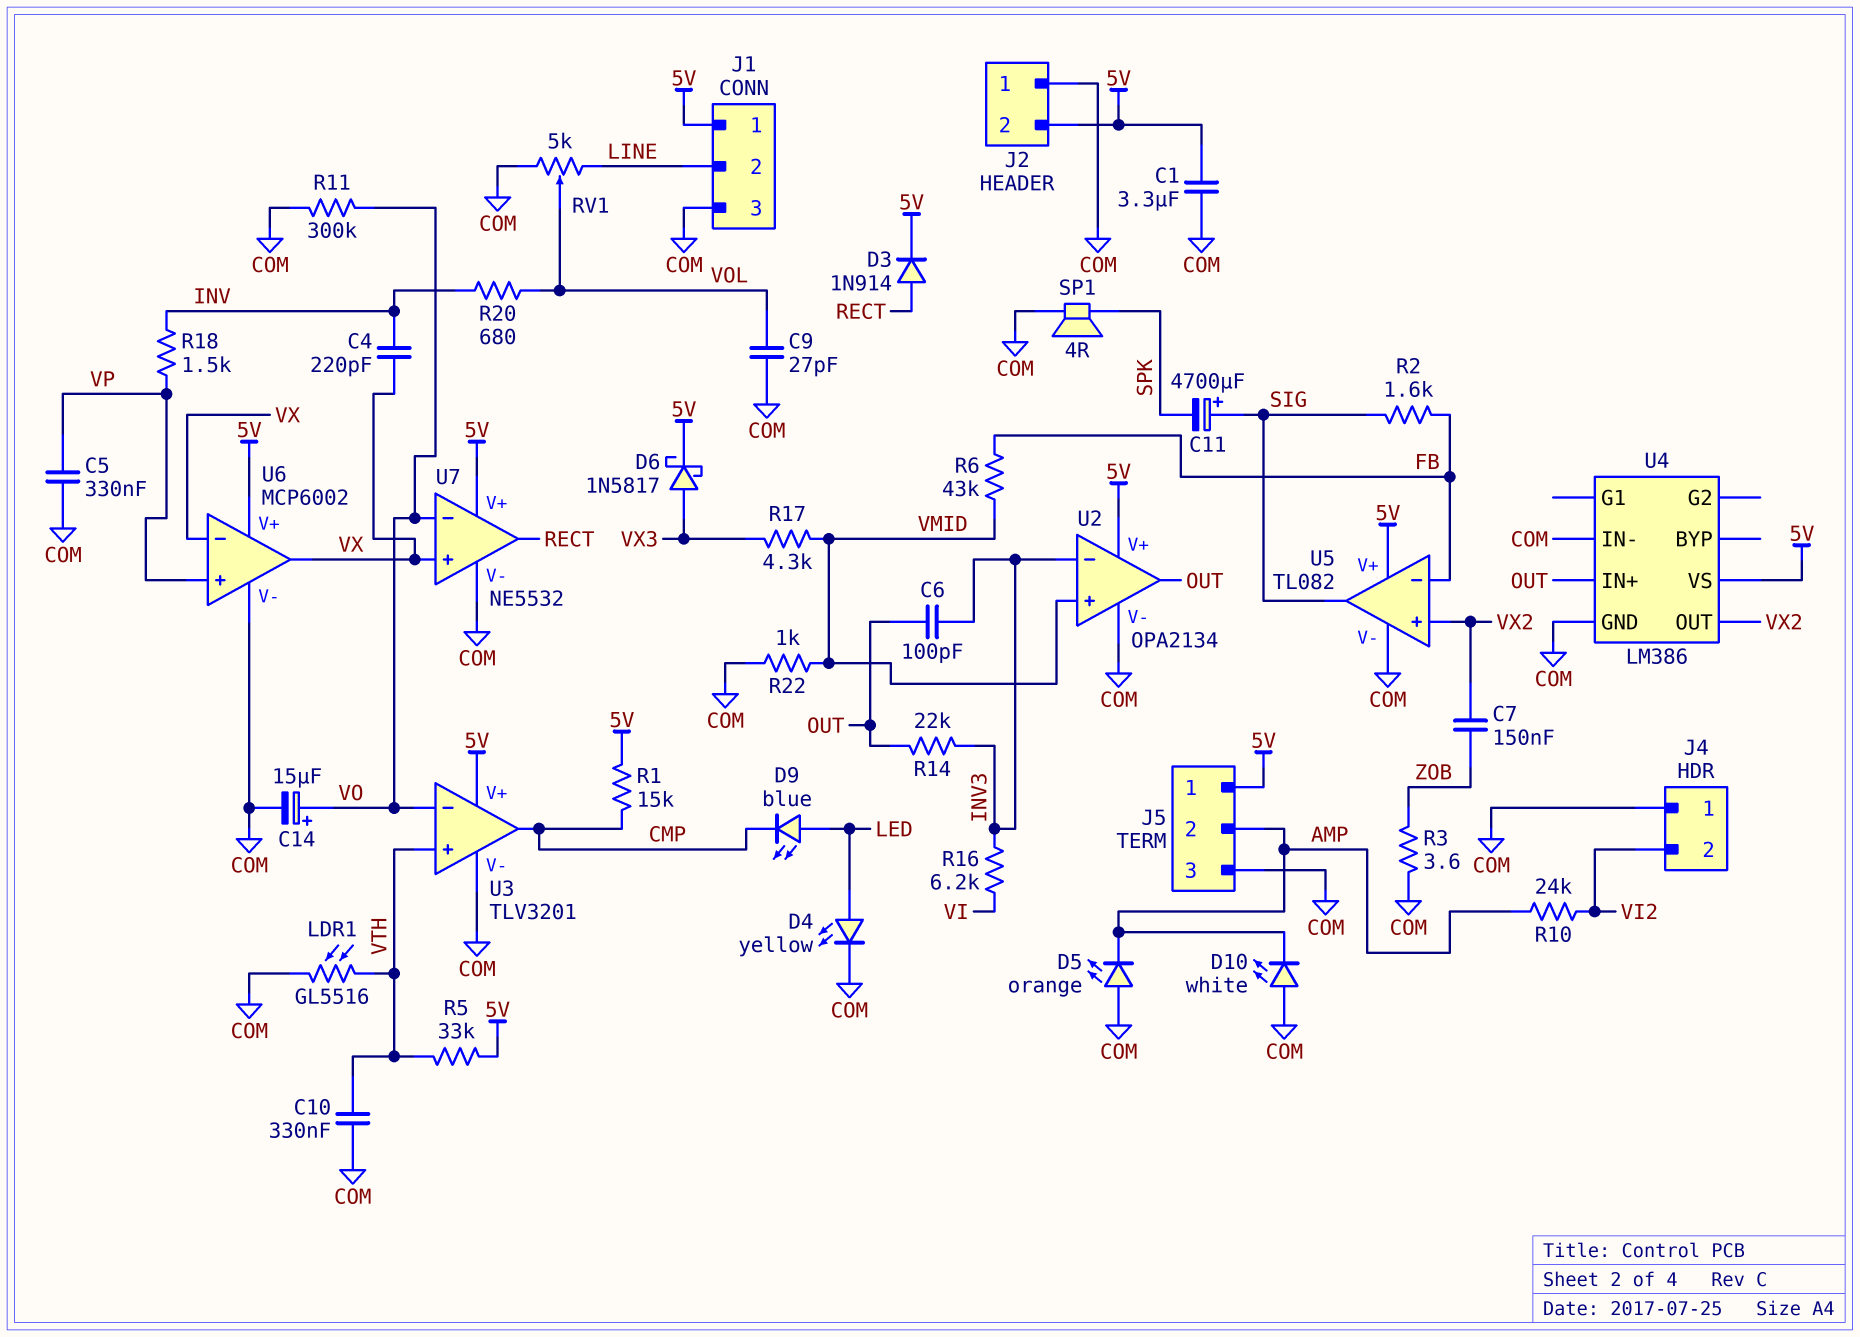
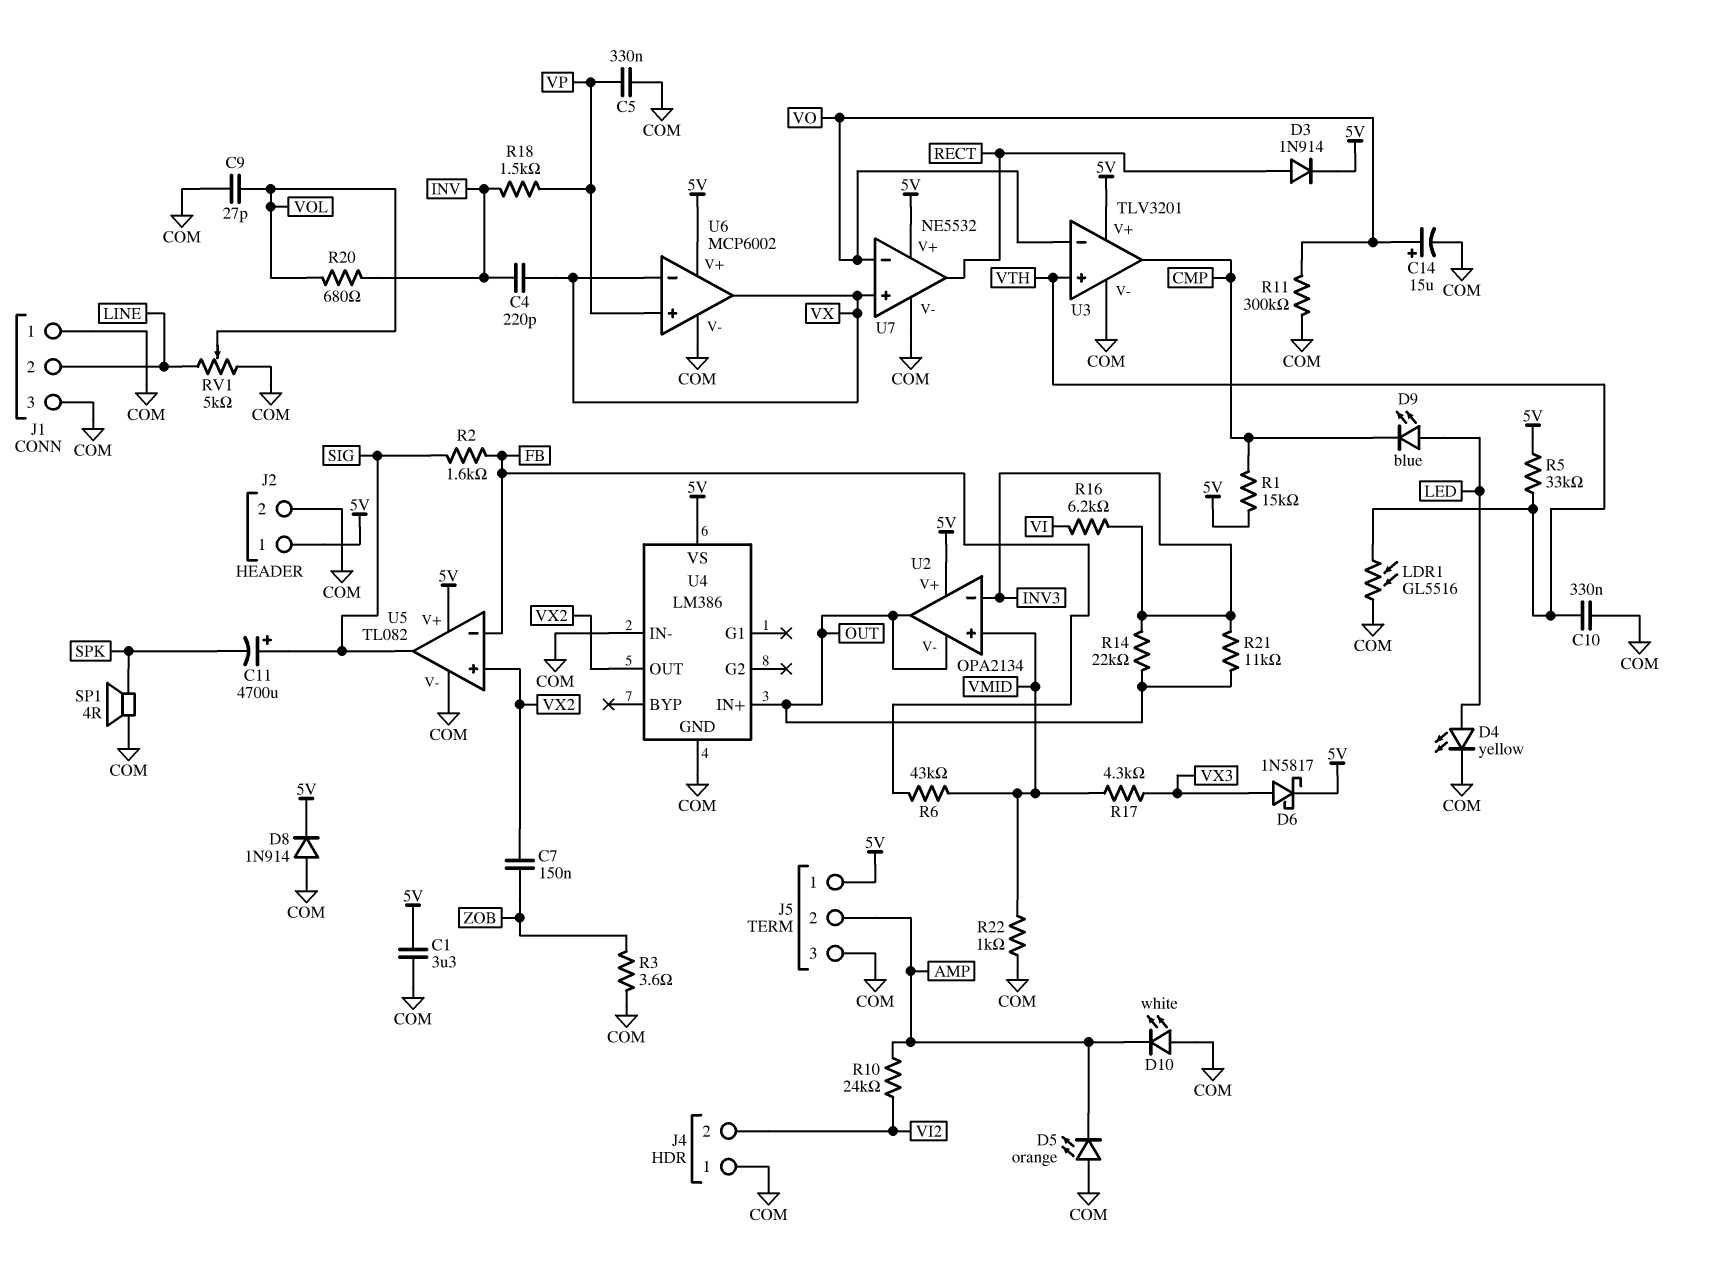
C6: 100pF (INV3, OUT) -> none
D8: none -> diode 1N914 (A COM, K 5V)
J1 pin 1: 5V -> COM
J2 pin 1: COM -> 5V
J2 pin 2: 5V -> COM
R21: none -> 11k (INV3, OUT)
U2 pin V-: COM -> OUT

